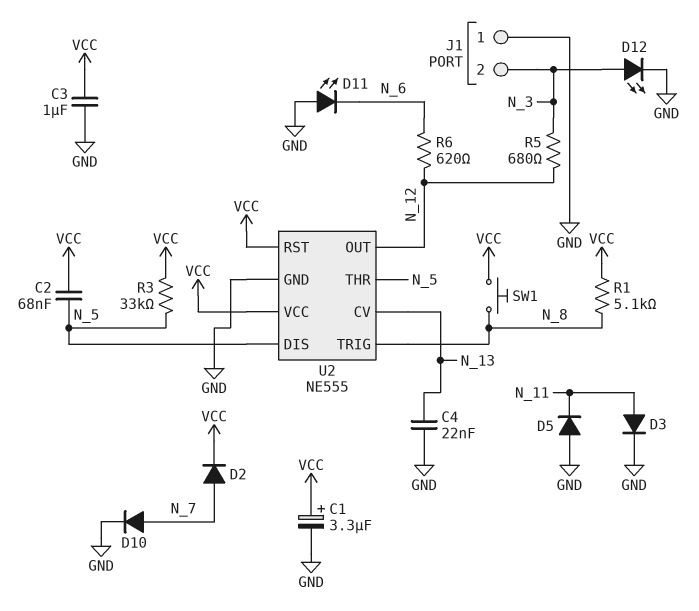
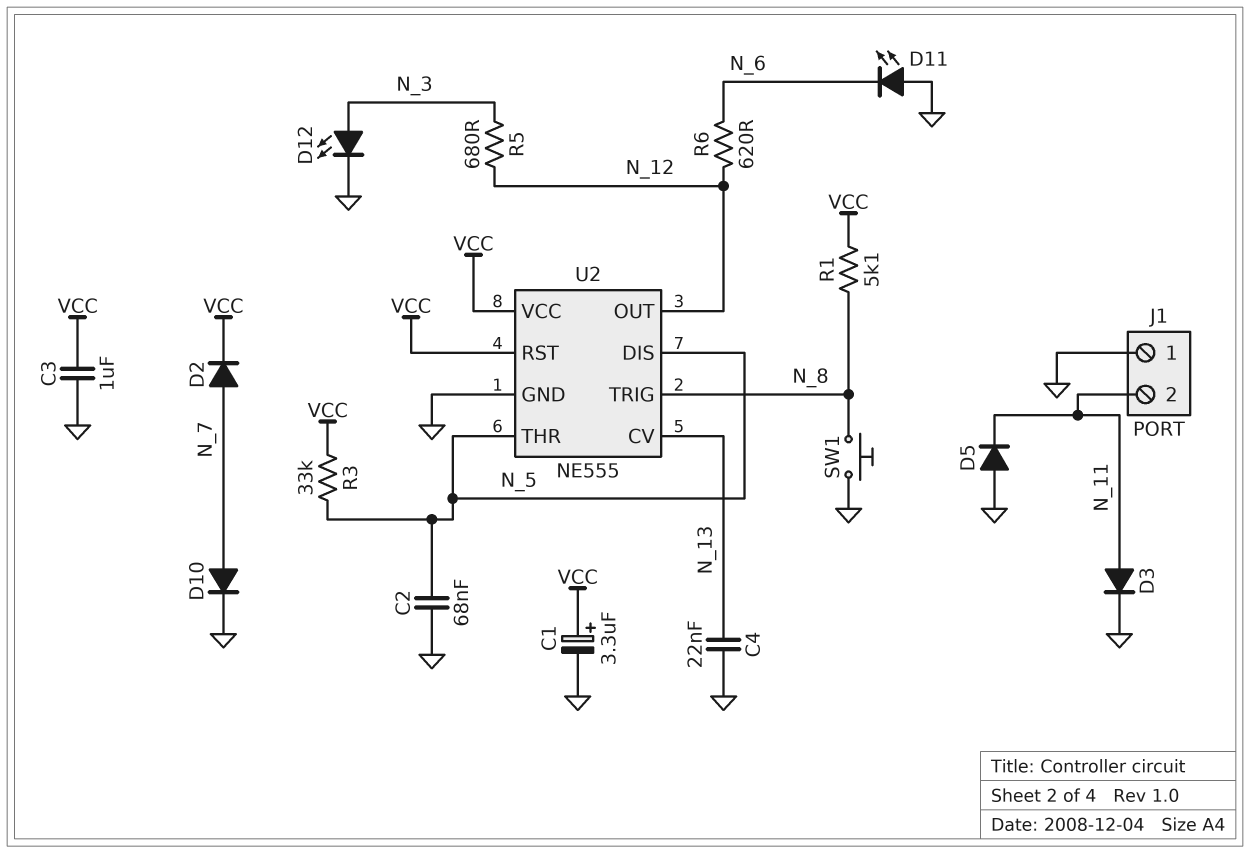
C2: 68nF (N_5, VCC) -> 68nF (GND, N_5)
J1 pin 2: N_3 -> N_11
SW1: button (N_8, VCC) -> button (GND, N_8)

